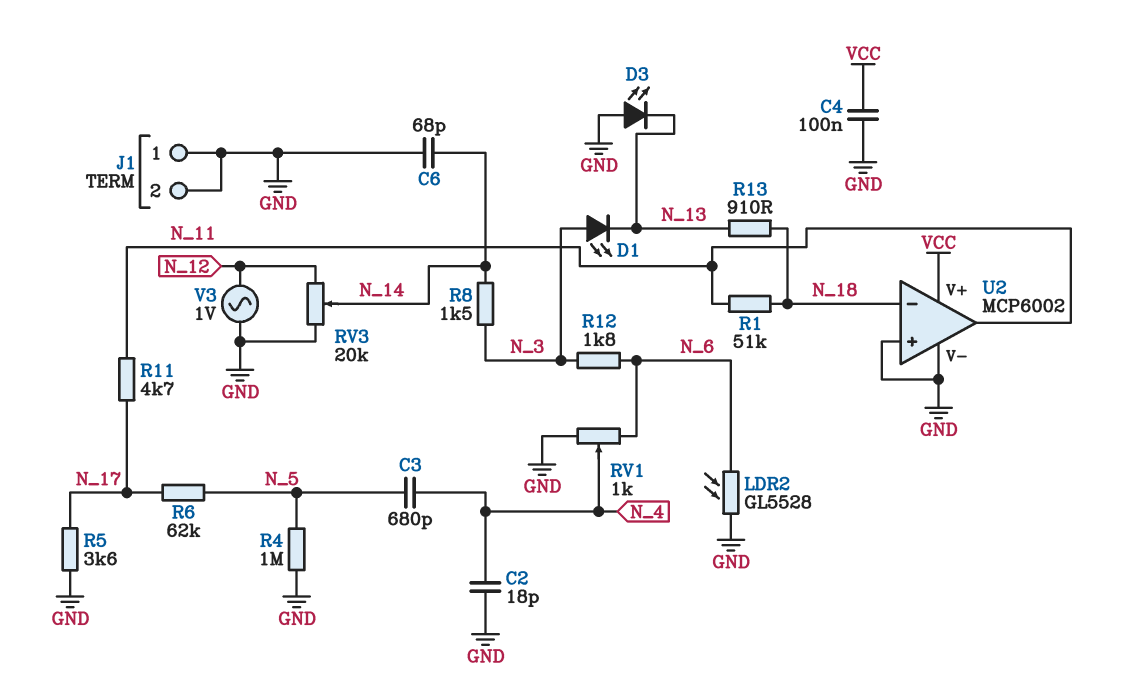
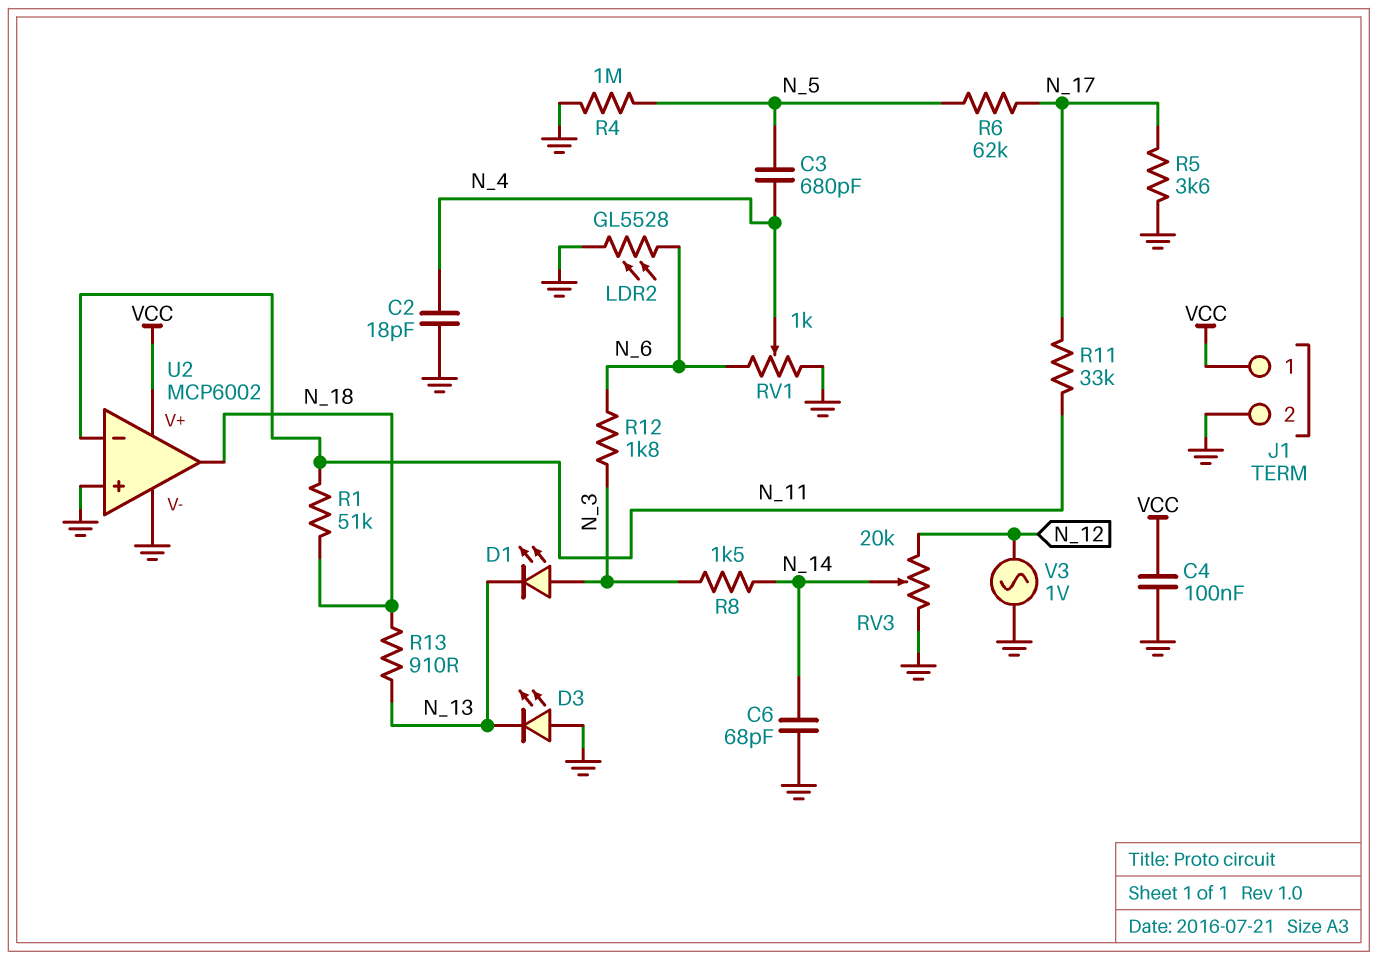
J1 pin 1: GND -> VCC
R11: 4.7k (N_11, N_17) -> 33k (N_11, N_17)
U2 pin in-: N_18 -> N_11
U2 pin out: N_11 -> N_18

